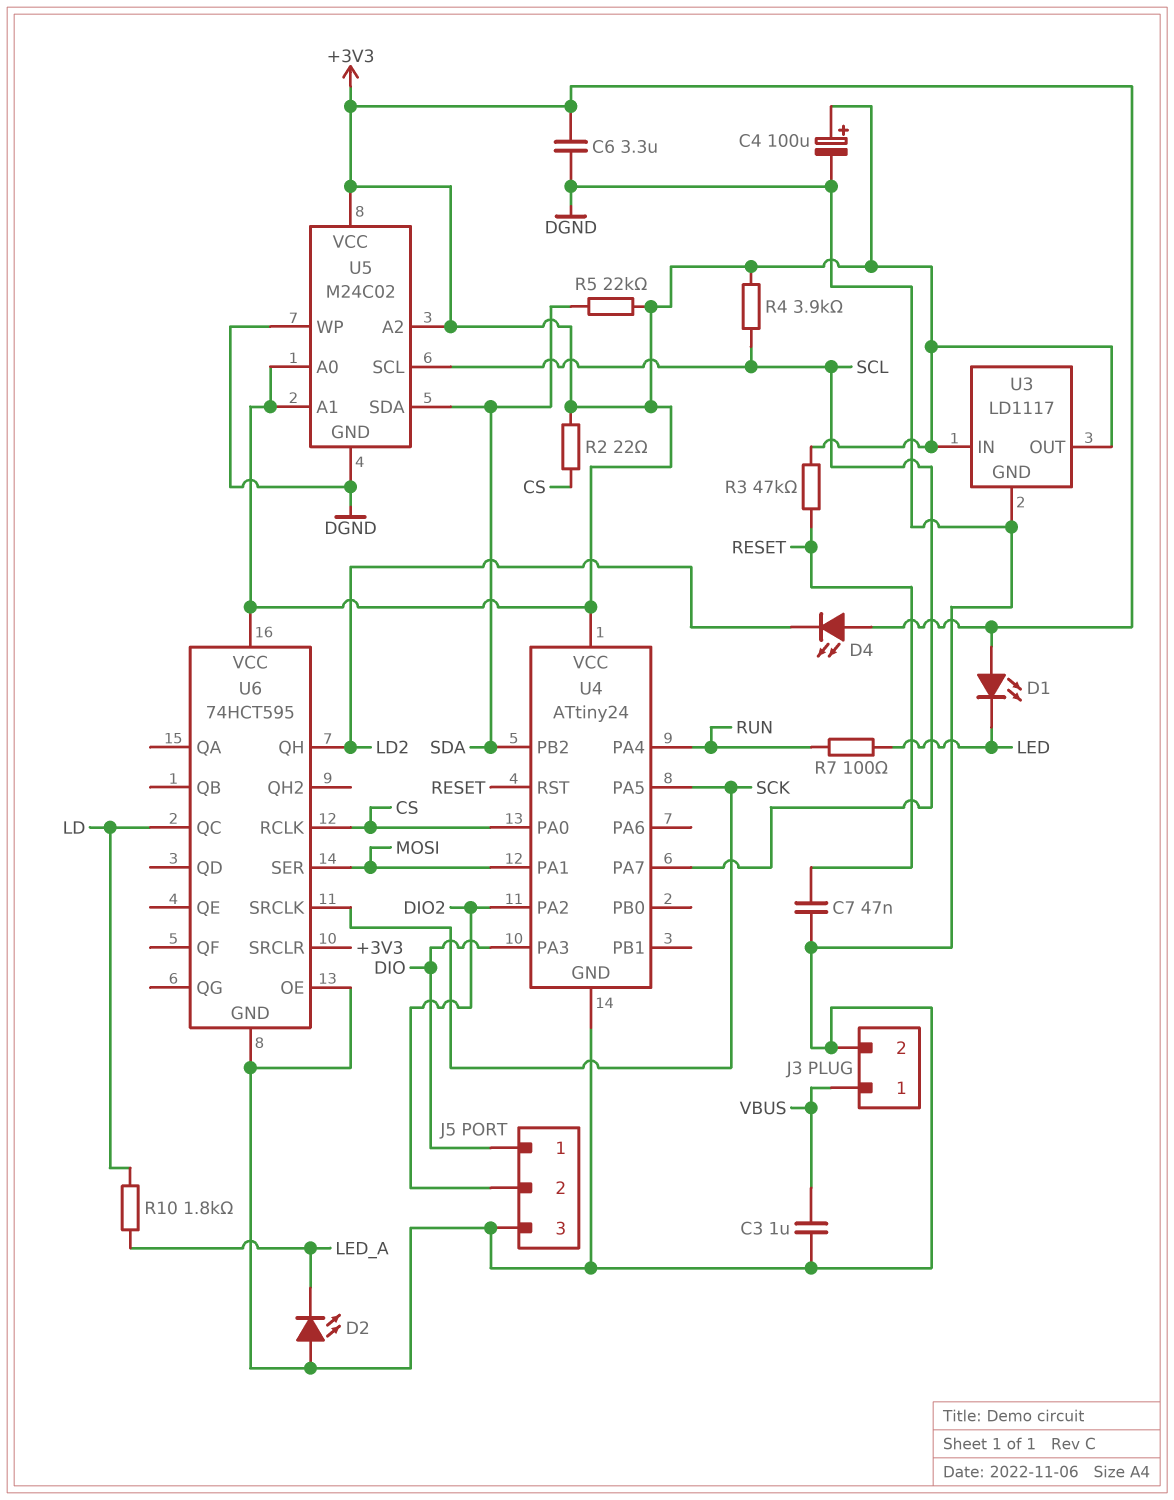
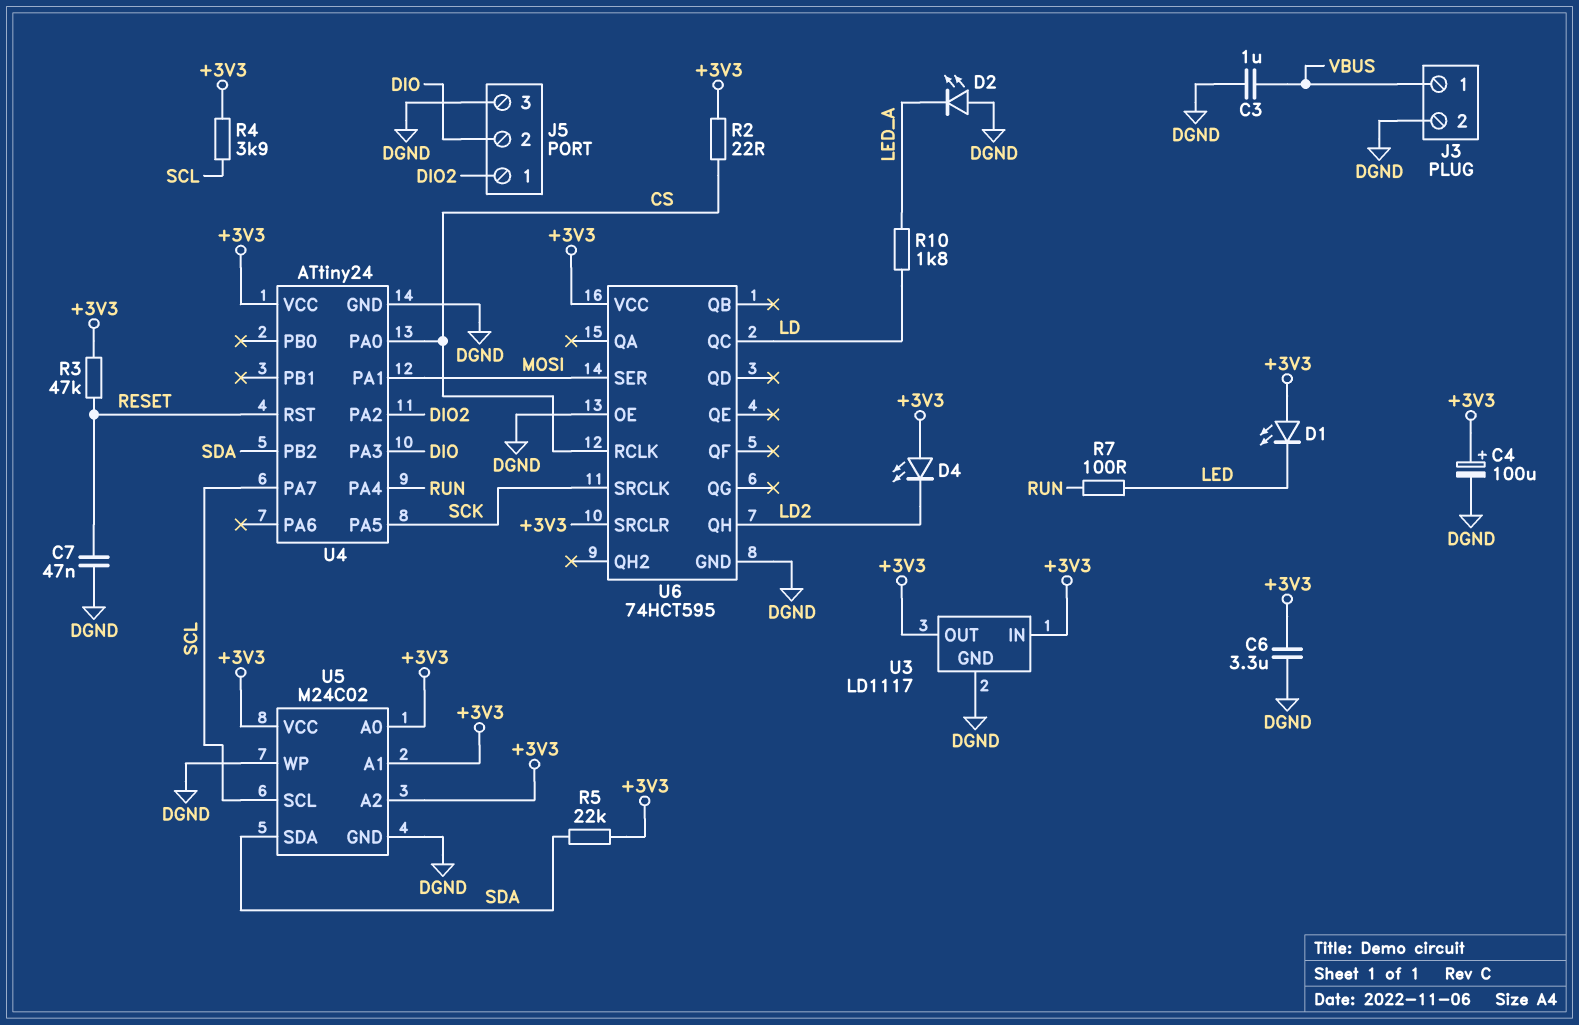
J5 pin 1: DIO -> DIO2
J5 pin 2: DIO2 -> DIO

